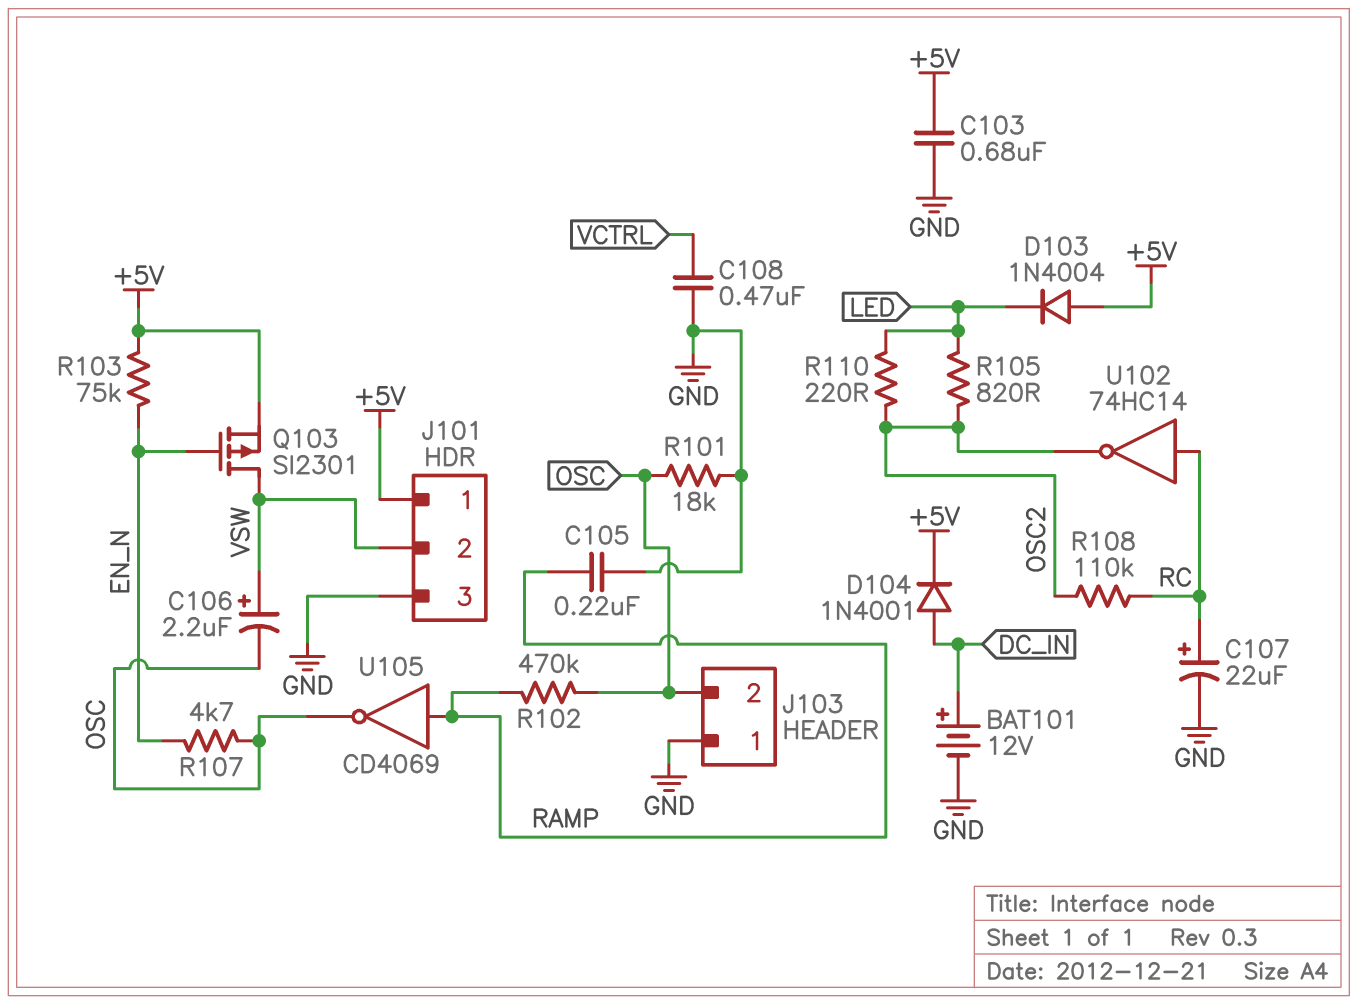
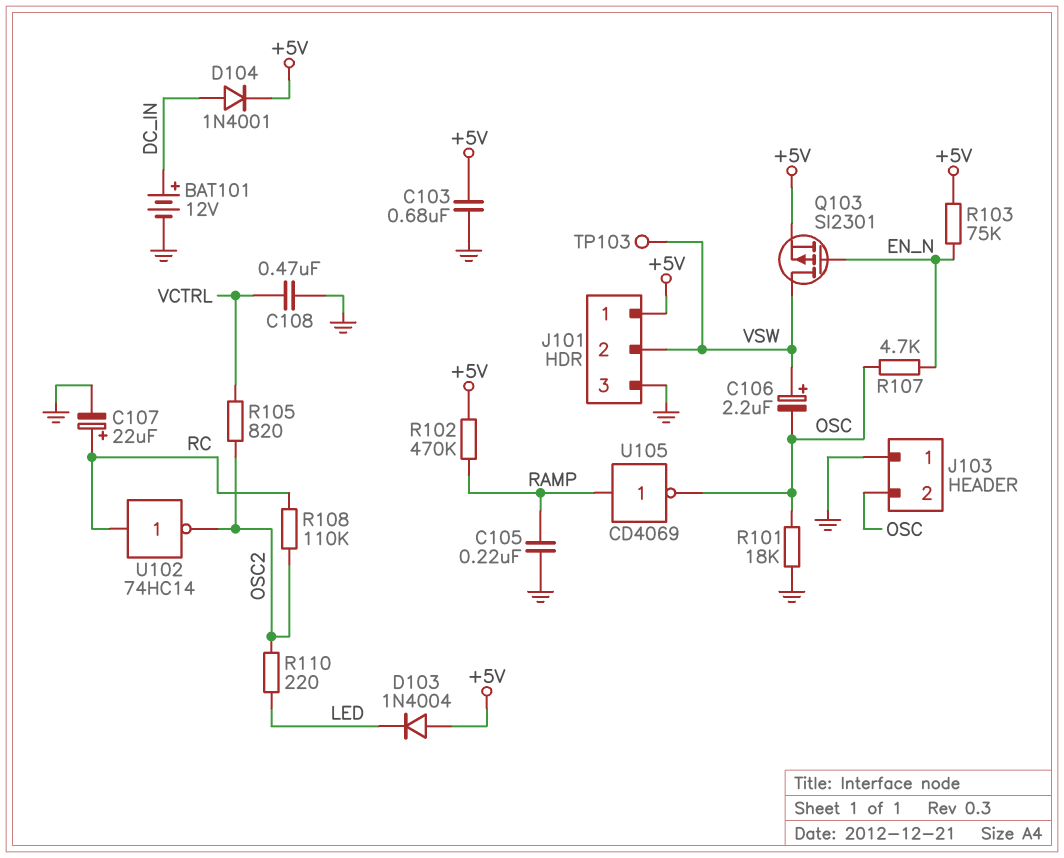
R102: 470k (OSC, RAMP) -> 470k (+5V, RAMP)
R105: 820 (LED, OSC2) -> 820 (OSC2, VCTRL)
TP103: none -> test point (VSW)

